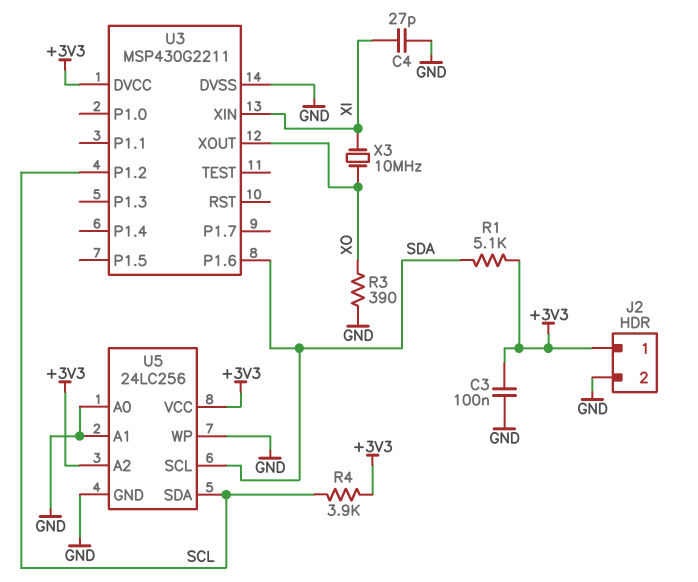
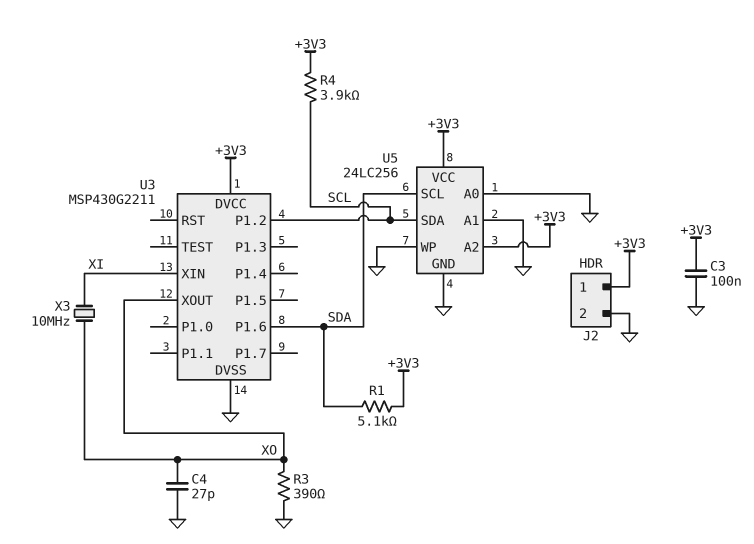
C4: 27pF (GND, XI) -> 27pF (GND, XO)

